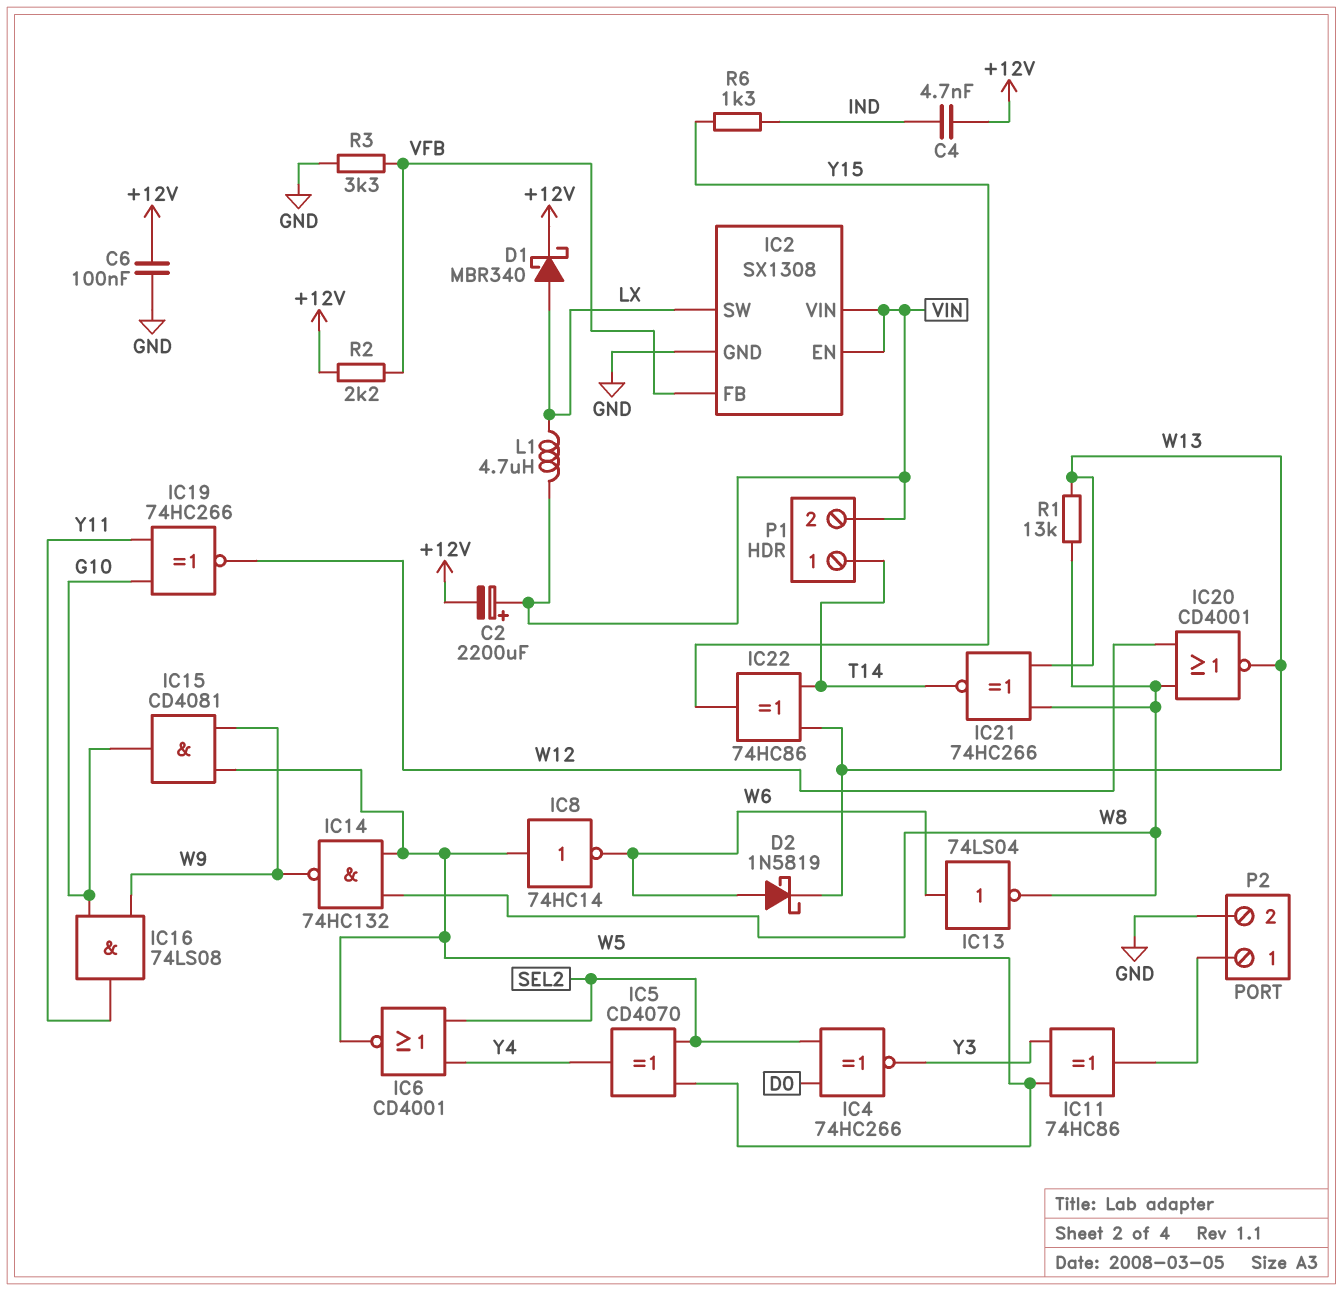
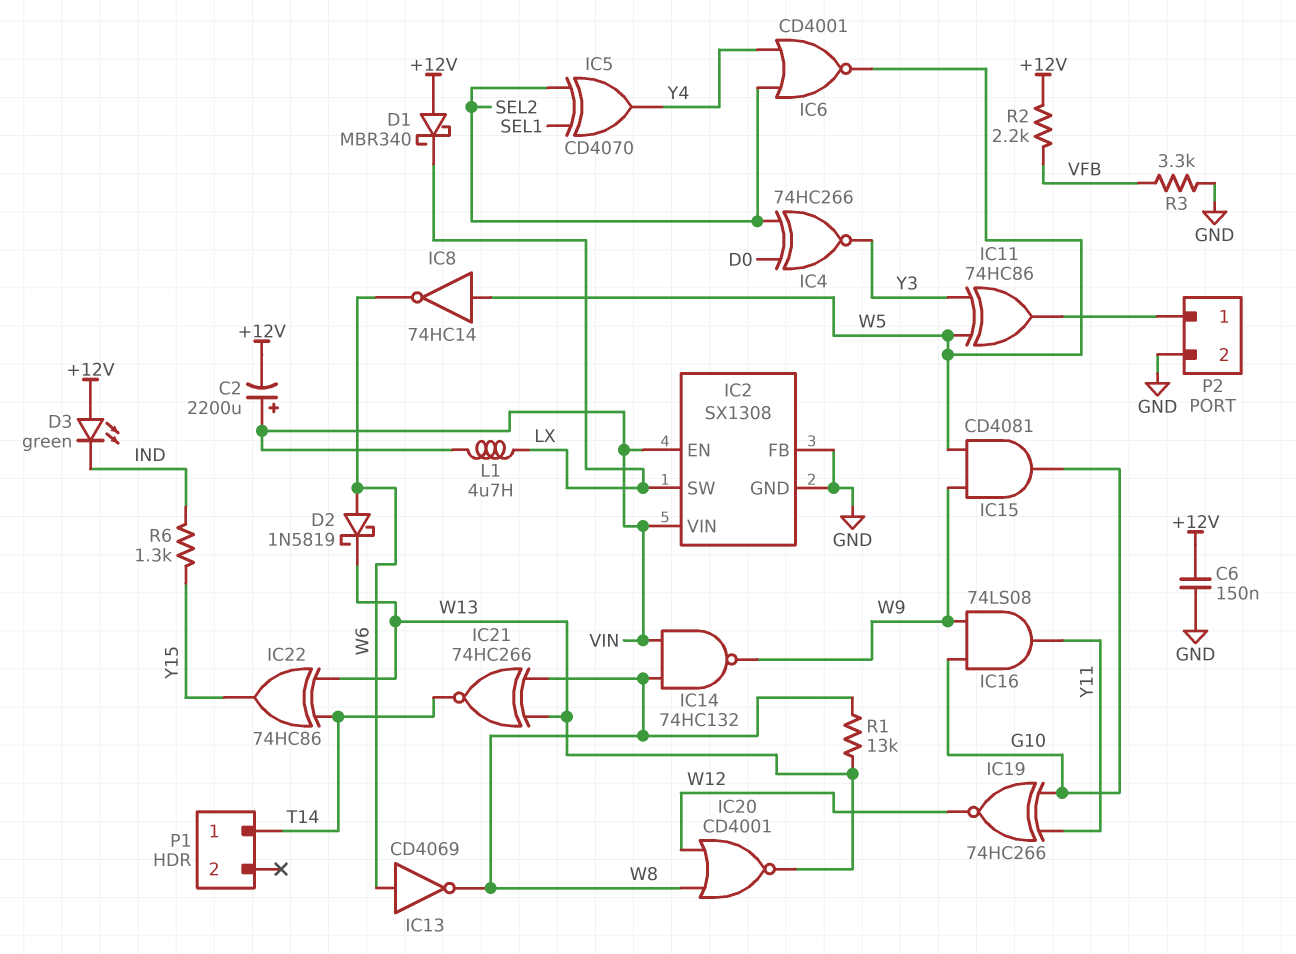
C4: 4.7nF (+12V, IND) -> none
C6: 100nF (+12V, GND) -> 150nF (+12V, GND)
D1: schottky MBR340 (A LX, K +12V) -> schottky MBR340 (A +12V, K LX)
D3: none -> LED green (A +12V, K IND)
IC2 pin FB: VFB -> GND
IC5: XOR CD4070 (in SEL2, in W5, out Y4) -> XOR CD4070 (in SEL1, in SEL2, out Y4)
IC13: NOT 74LS04 (in W6, out W8) -> NOT CD4069 (in W6, out W8)
IC14: NAND 74HC132 (in W5, in W8, out W9) -> NAND 74HC132 (in VIN, in W8, out W9)
P1 pin 2: VIN -> none

